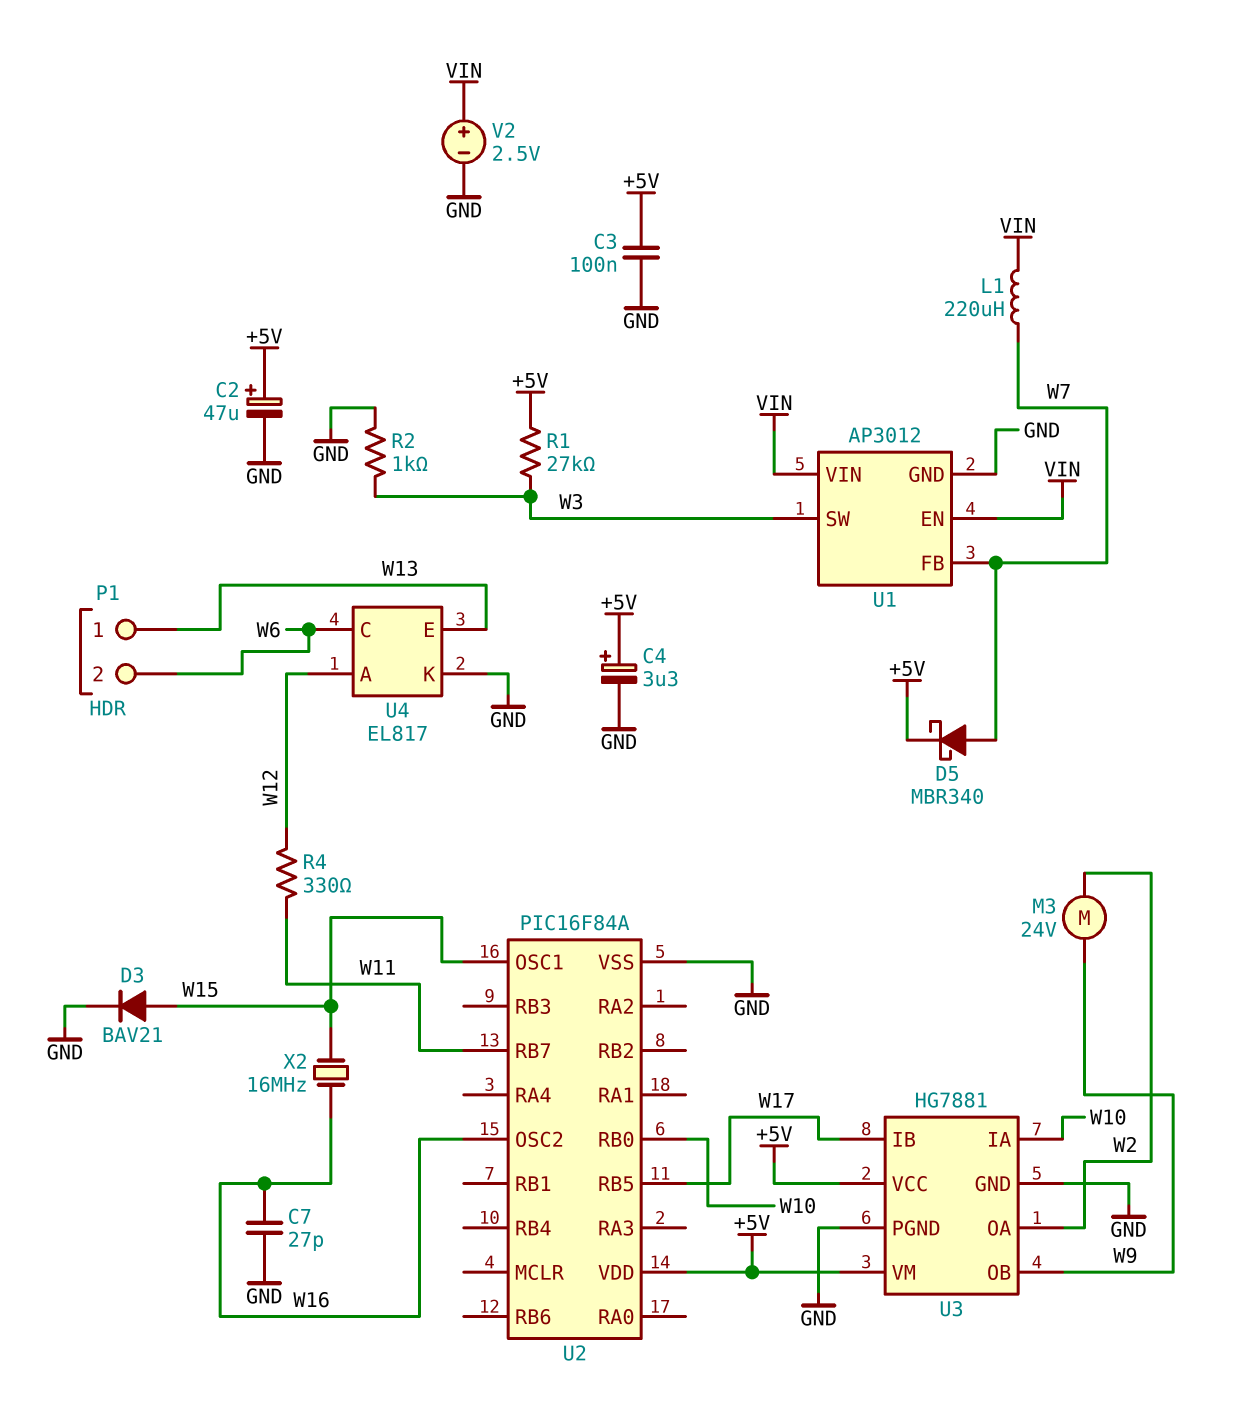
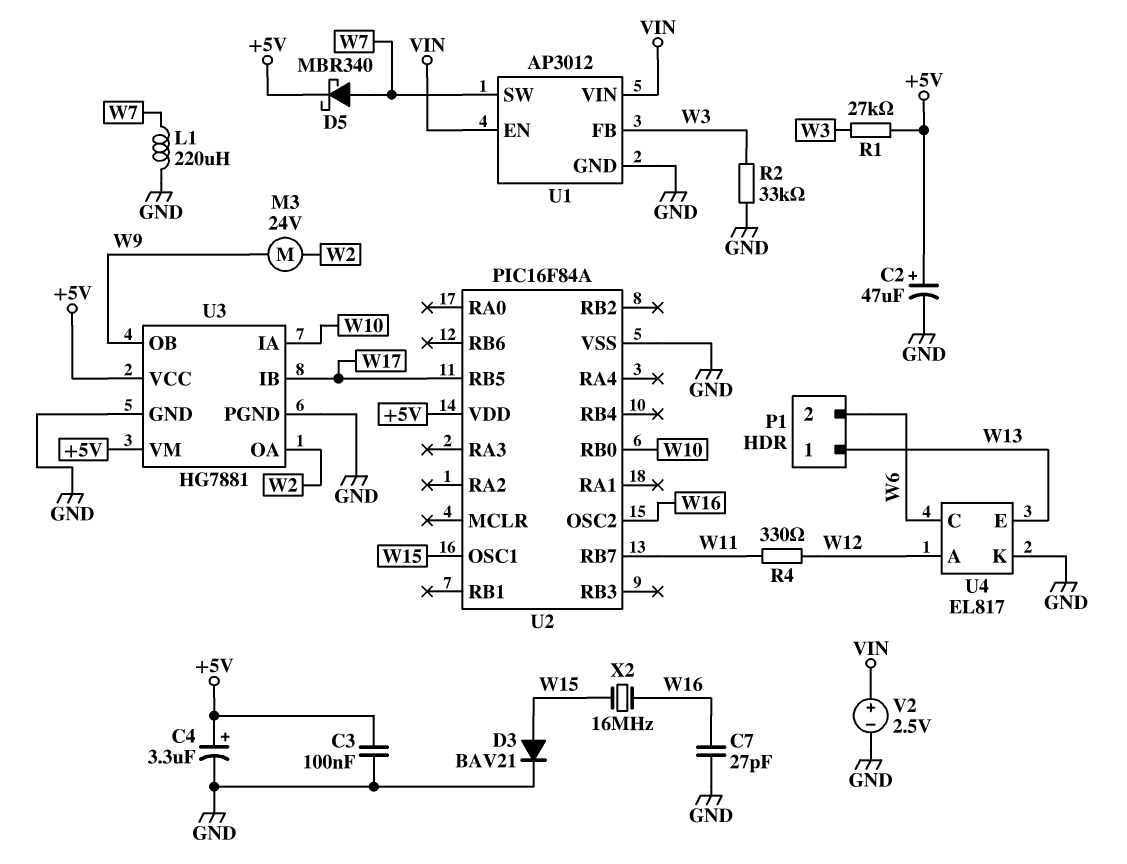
L1: 220uH (VIN, W7) -> 220uH (GND, W7)
R2: 1k (GND, W3) -> 33k (GND, W3)
U1 pin FB: W7 -> W3
U1 pin SW: W3 -> W7

